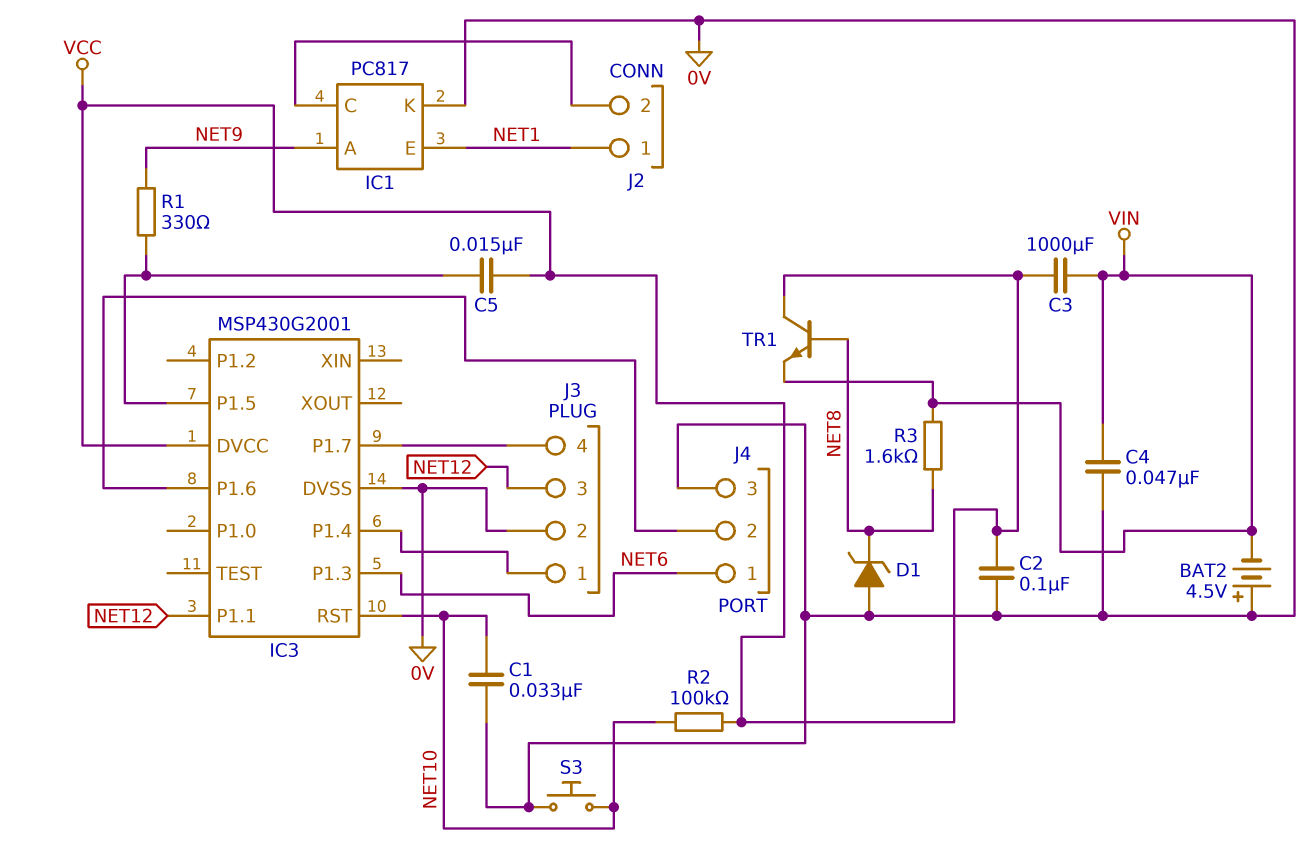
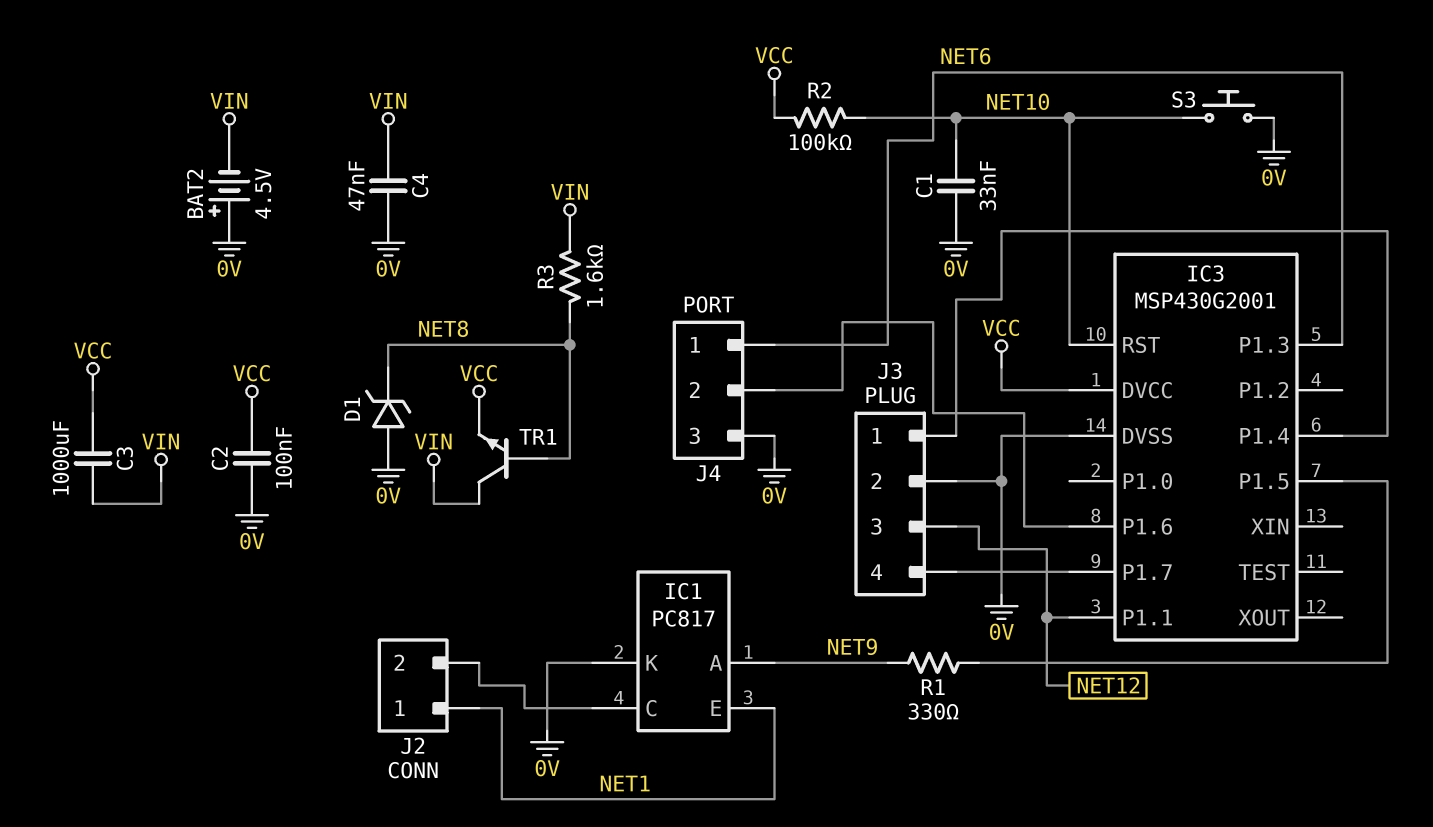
C5: 15nF (IC3/P1.5, VCC) -> none
TR1: NPN (B NET8, C VCC, E VIN) -> NPN (B NET8, C VIN, E VCC)

